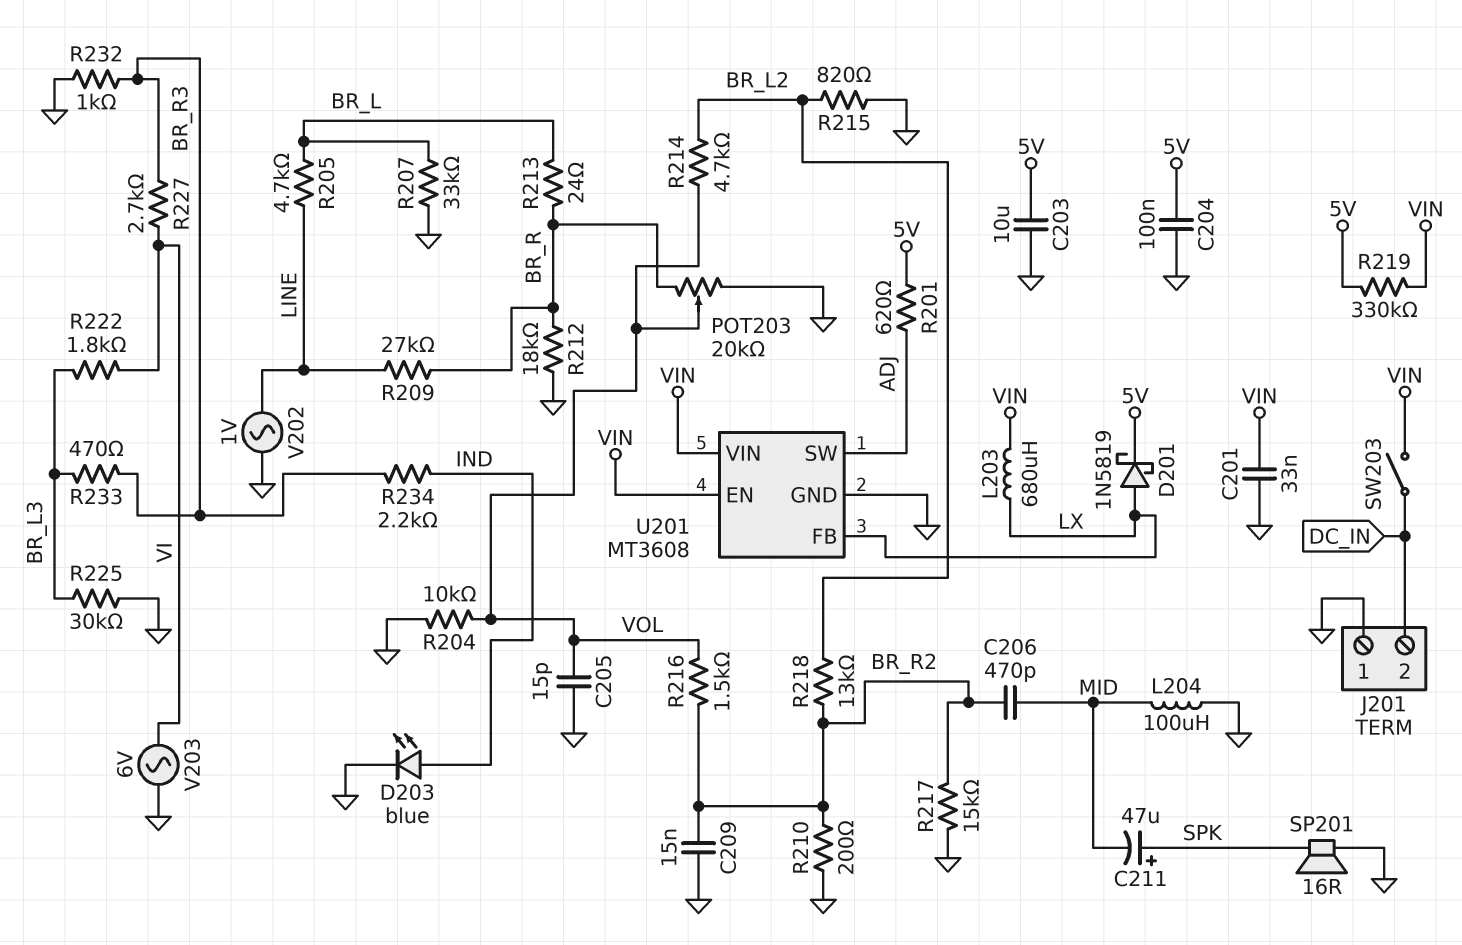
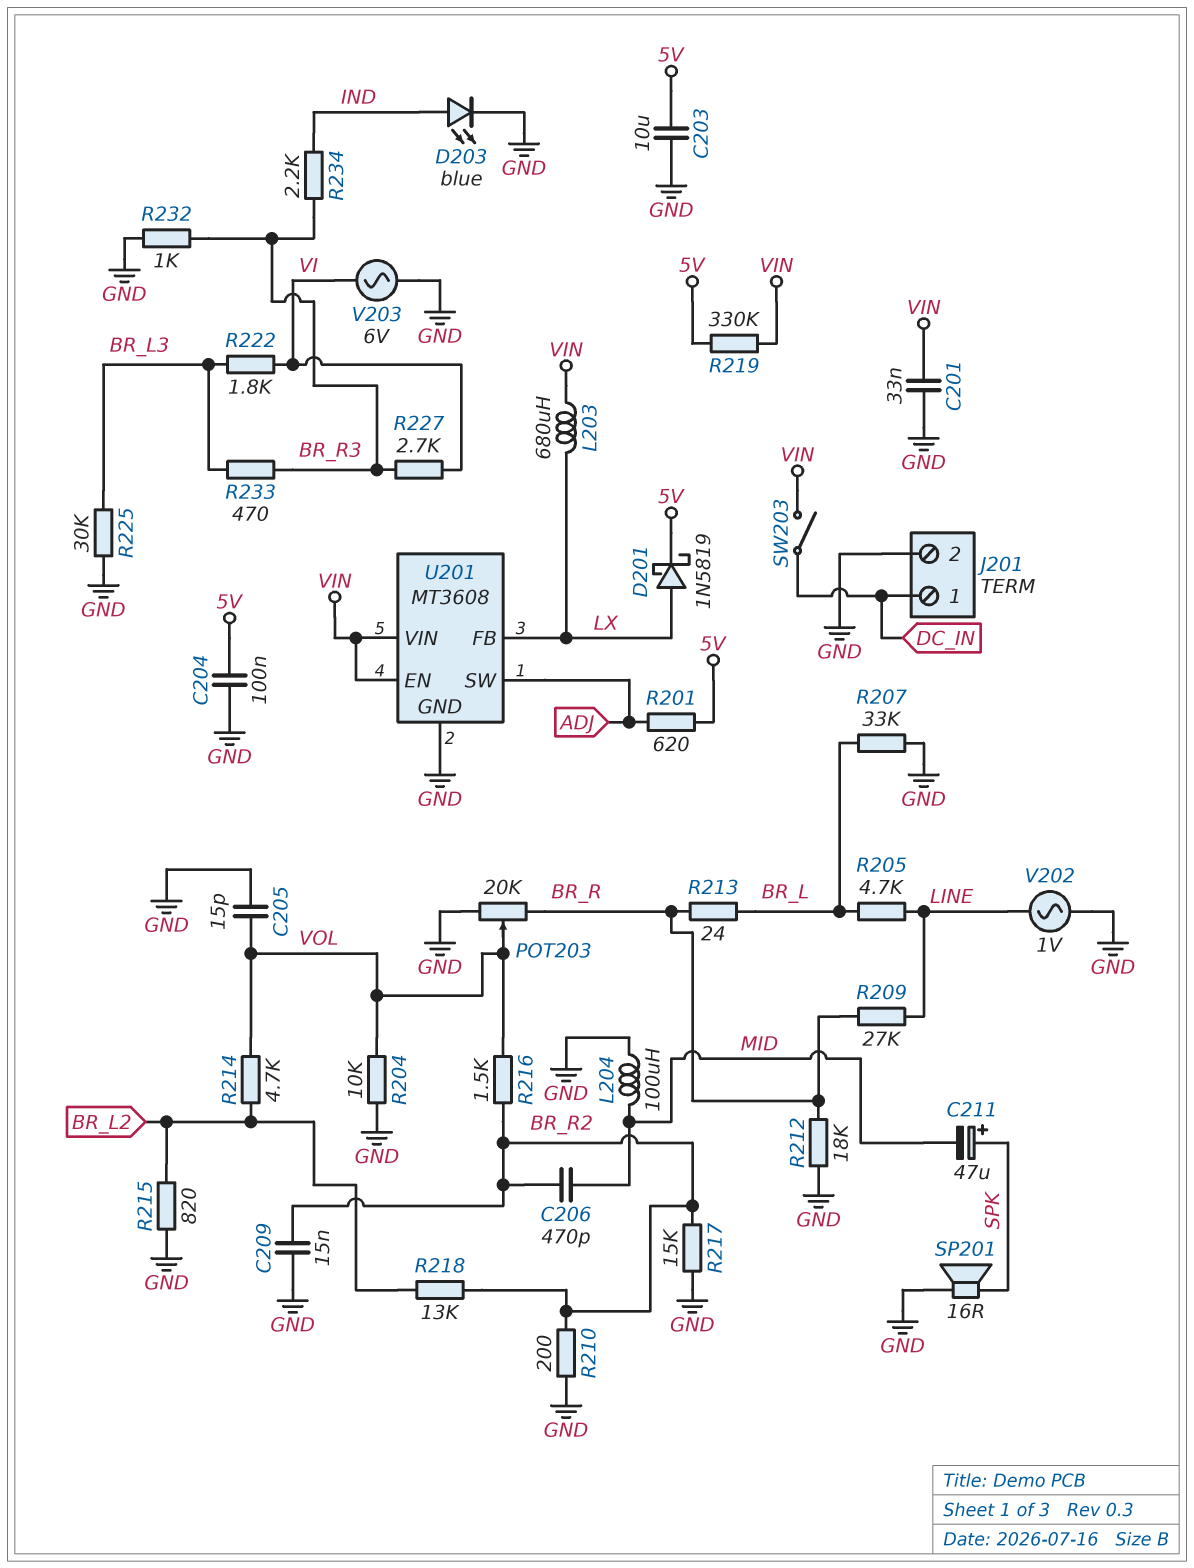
J201 pin 1: GND -> DC_IN
J201 pin 2: DC_IN -> GND

